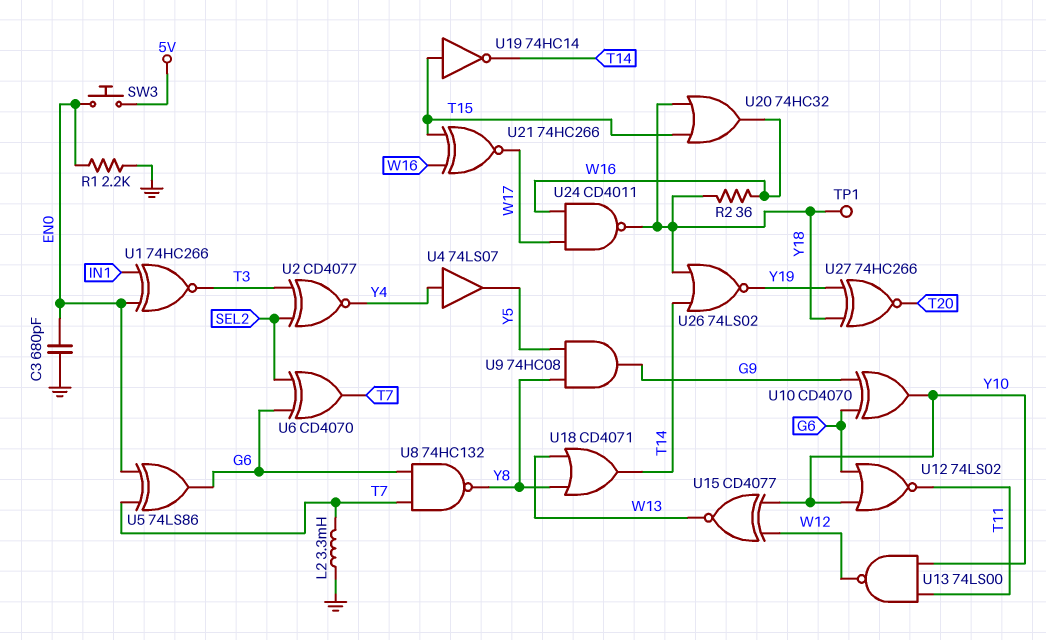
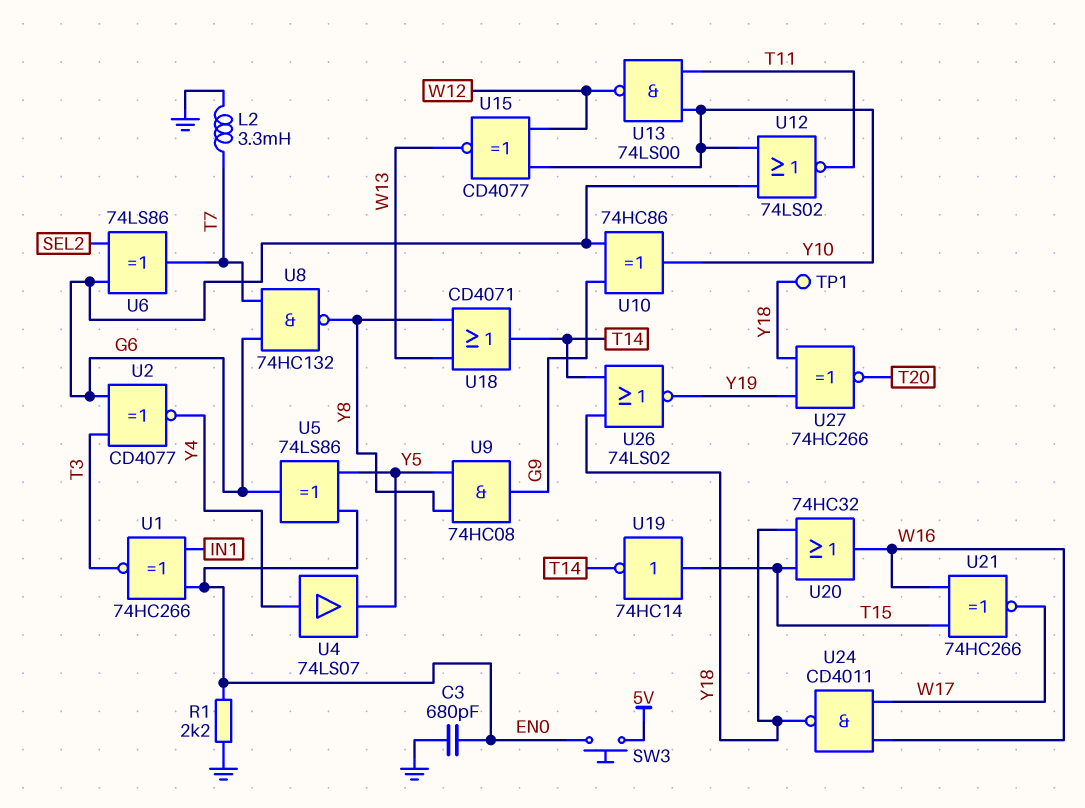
R2: 36 (W16, Y18) -> none
U2: XNOR CD4077 (in SEL2, in T3, out Y4) -> XNOR CD4077 (in G6, in T3, out Y4)
U5: XOR 74LS86 (in EN0, in T7, out G6) -> XOR 74LS86 (in EN0, in Y5, out G6)
U6: XOR CD4070 (in G6, in SEL2, out T7) -> XOR 74LS86 (in G6, in SEL2, out T7)
U10: XOR CD4070 (in G6, in G9, out Y10) -> XOR 74HC86 (in G6, in G9, out Y10)

